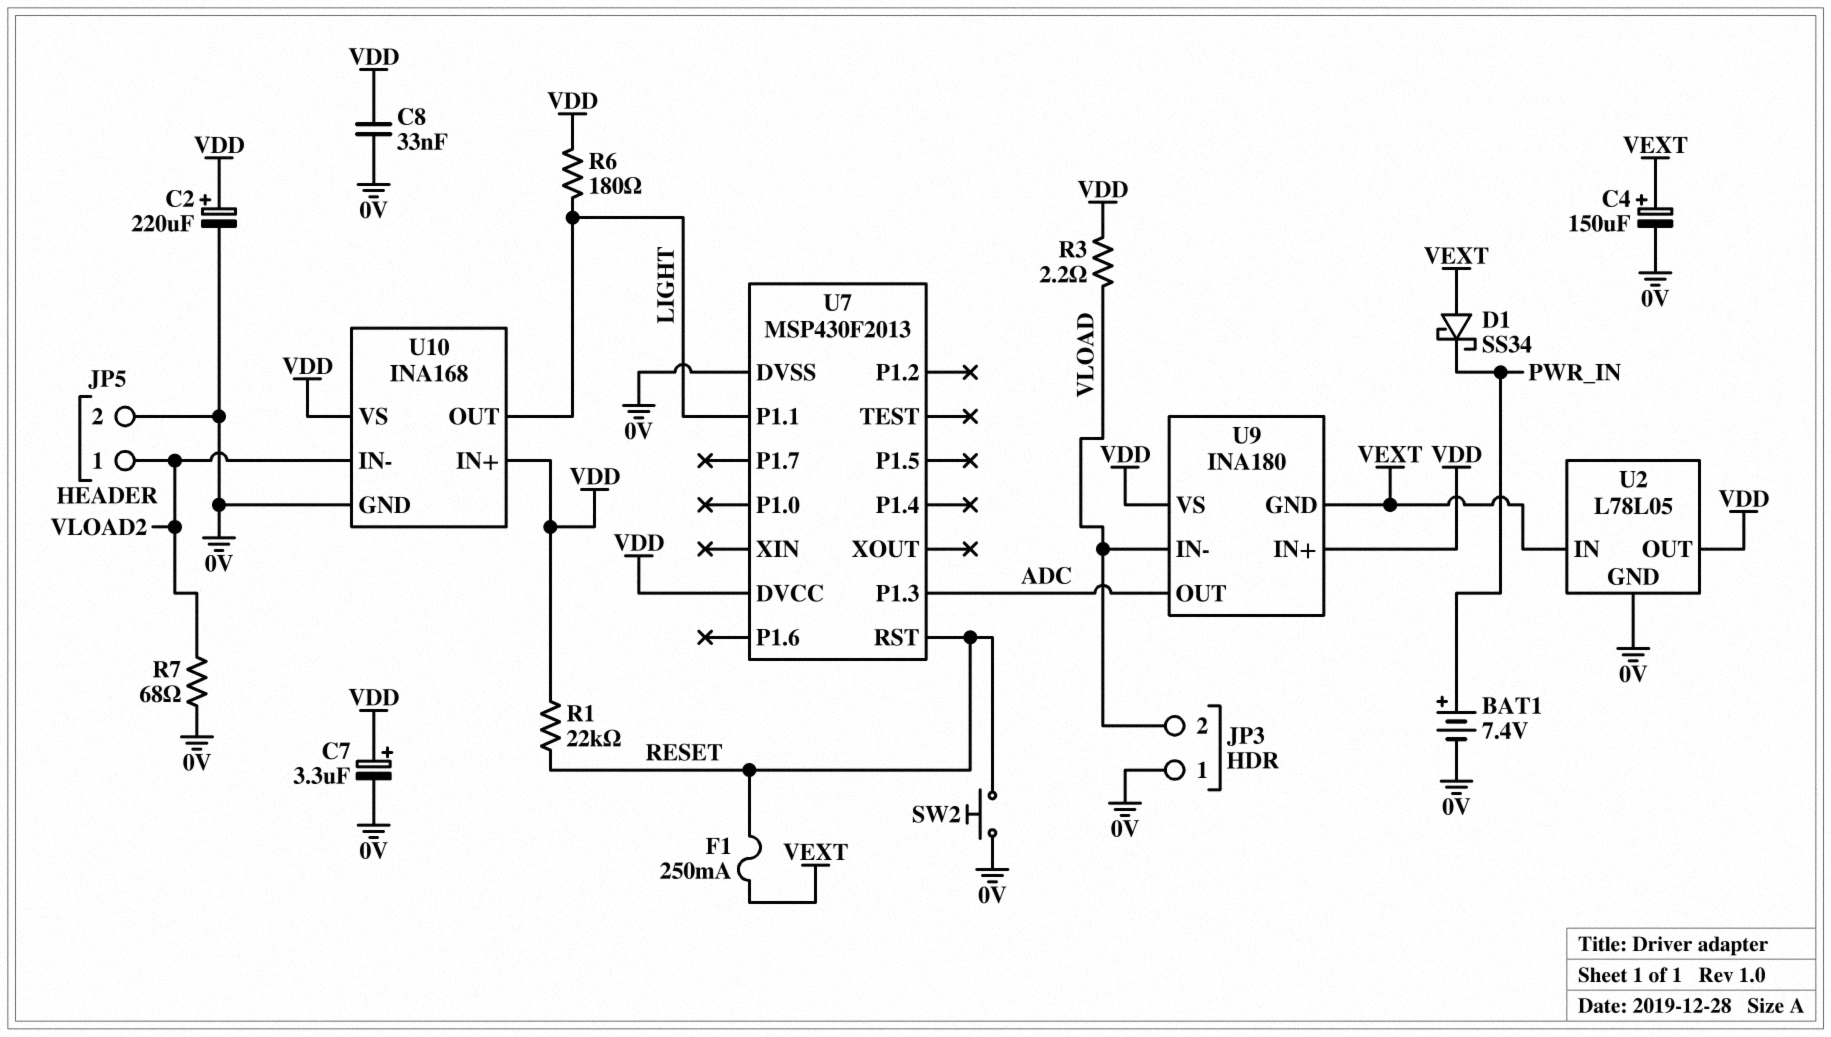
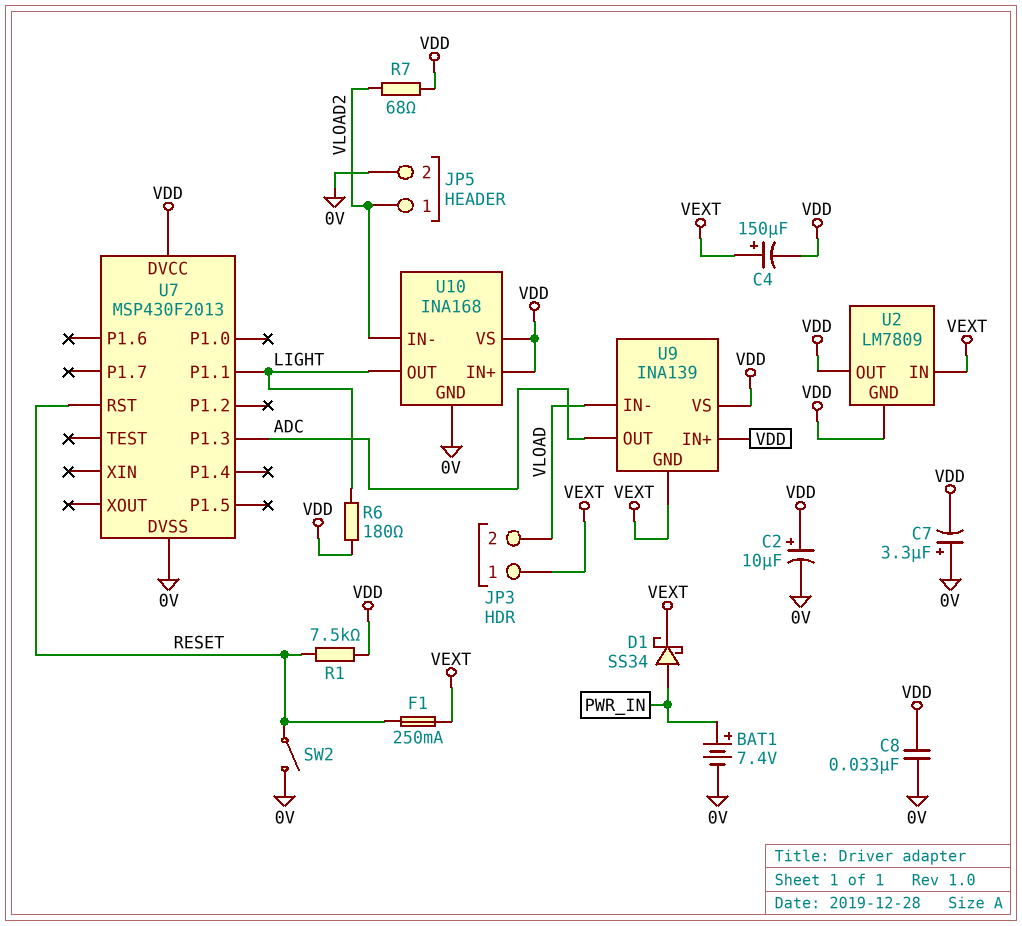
C2: 220uF (plus VDD, minus 0V) -> 10uF (plus VDD, minus 0V)
C4: 150uF (plus VEXT, minus 0V) -> 150uF (plus VEXT, minus VDD)
C7: 3.3uF (plus VDD, minus 0V) -> 3.3uF (plus 0V, minus VDD)
D1: schottky SS34 (A VEXT, K PWR_IN) -> schottky SS34 (A PWR_IN, K VEXT)
JP3 pin 1: 0V -> VEXT
R1: 22k (RESET, VDD) -> 7.5k (RESET, VDD)
R3: 2.2 (VDD, VLOAD) -> none
R7: 68 (0V, VLOAD2) -> 68 (VDD, VLOAD2)
SW2: button (0V, RESET) -> switch (0V, RESET)
U2: L78L05 -> LM7809
U2 pin GND: 0V -> VDD
U9: INA180 -> INA139

